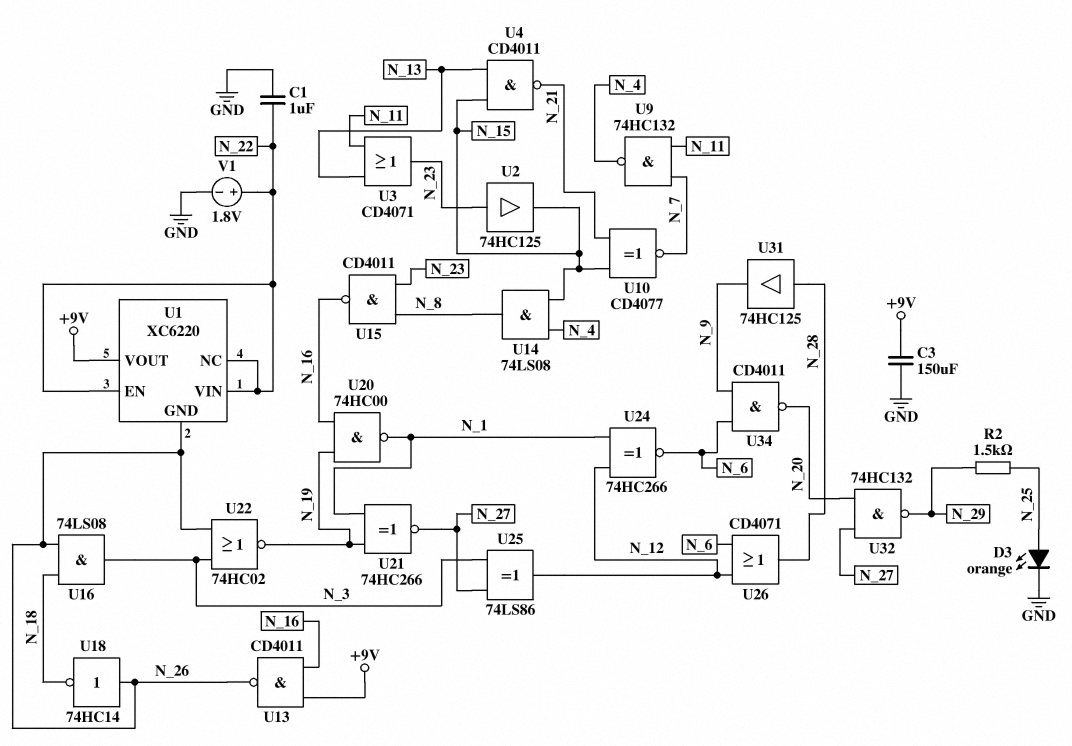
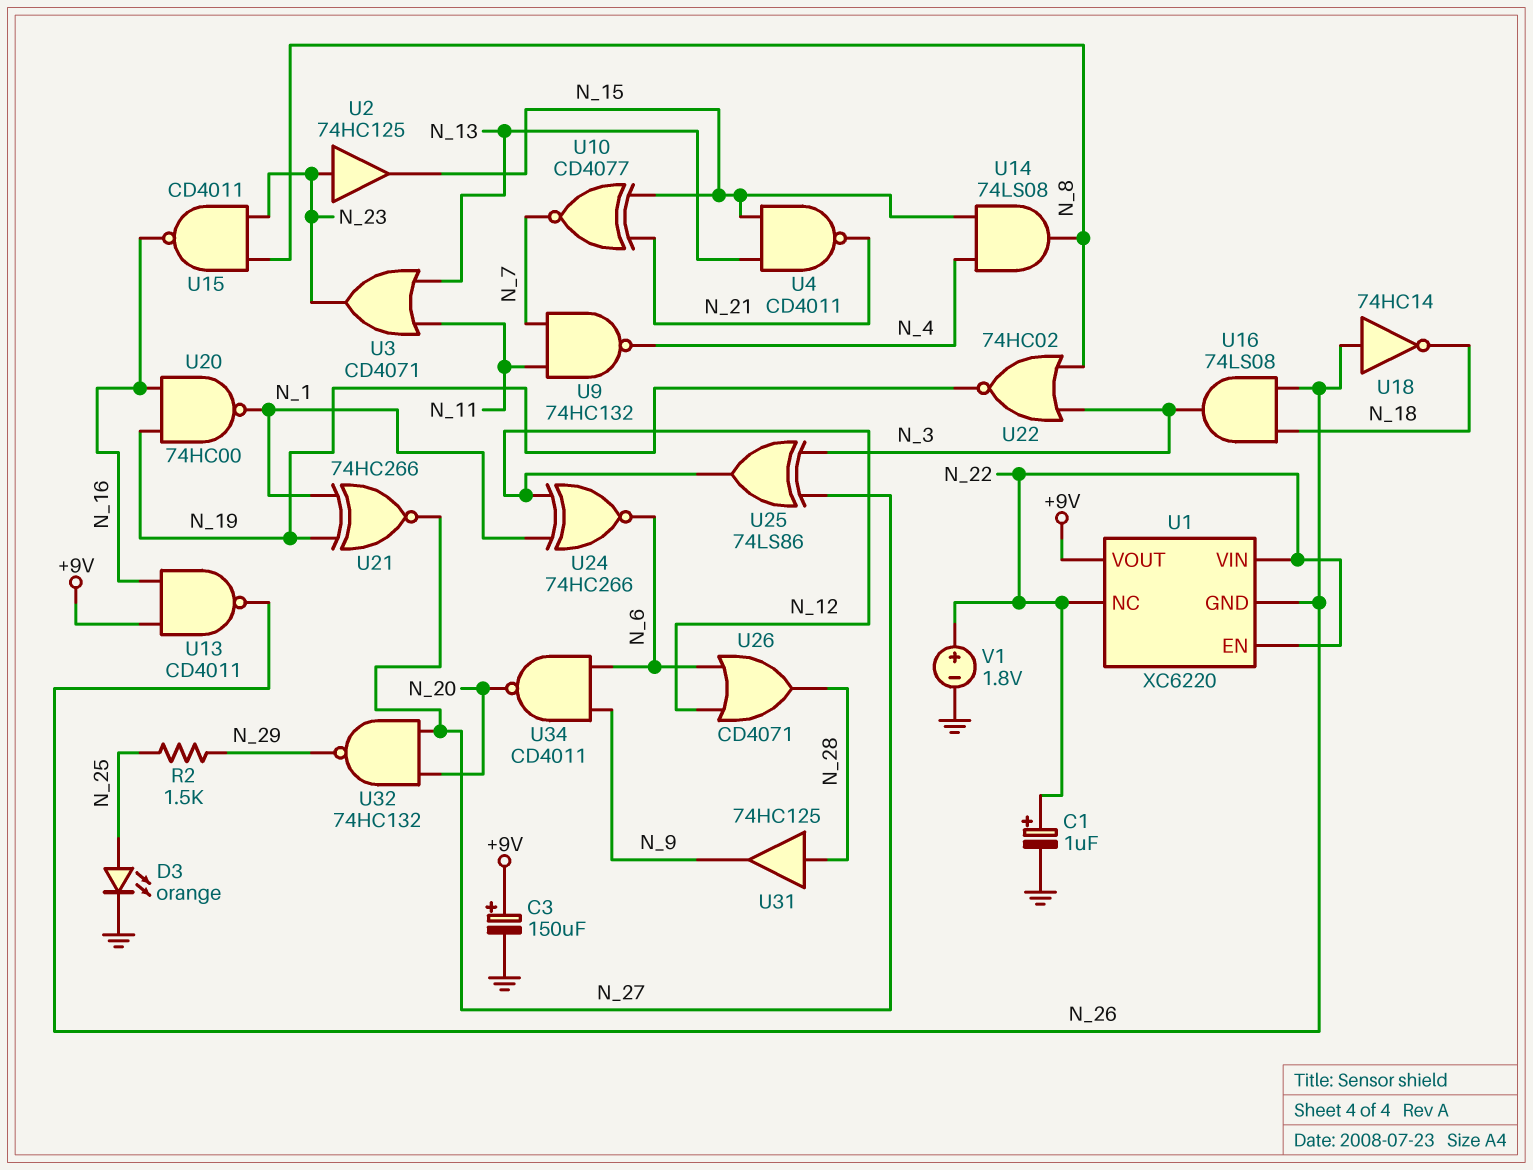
C1: 1uF (GND, N_22) -> 1uF (plus N_22, minus GND)
C3: 150uF (+9V, GND) -> 150uF (plus +9V, minus GND)
U22: NOR 74HC02 (in N_3, in N_26, out N_19) -> NOR 74HC02 (in N_3, in N_8, out N_19)

